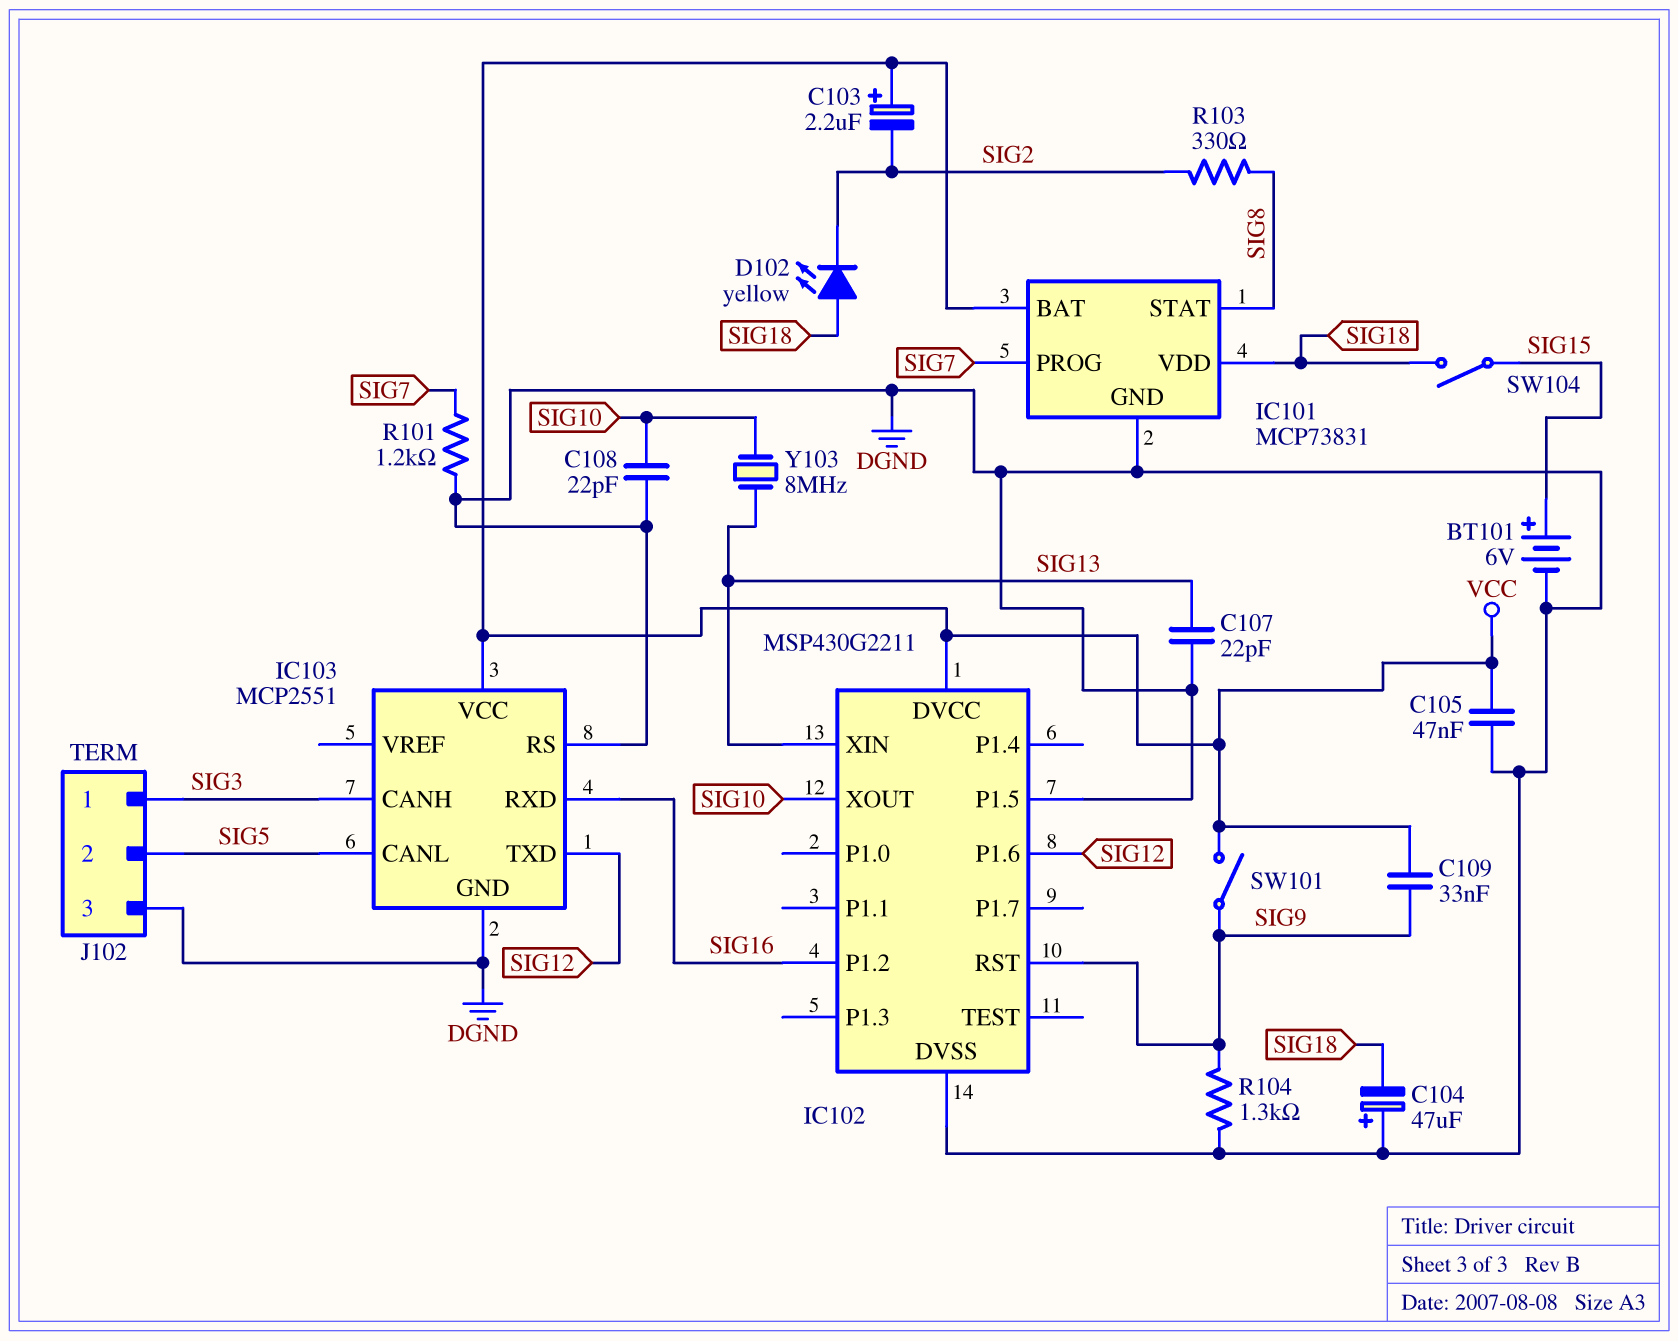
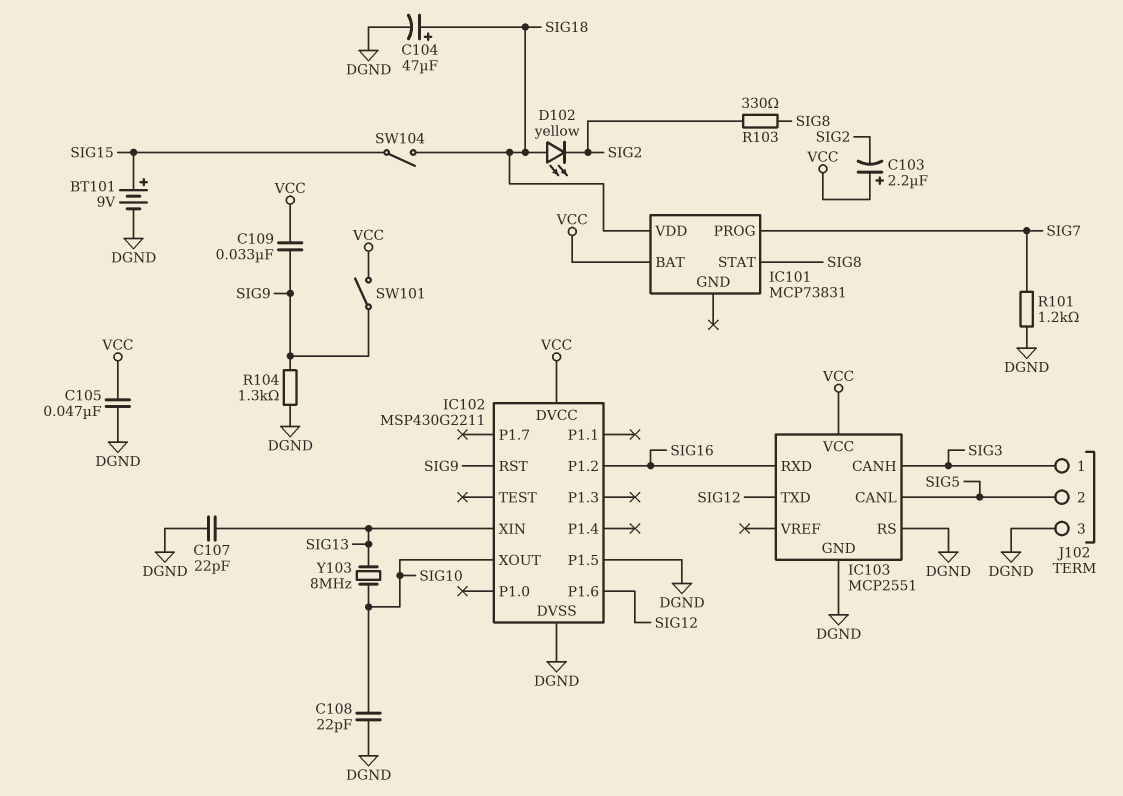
BT101: 6V (plus SIG15, minus DGND) -> 9V (plus SIG15, minus DGND)
C104: 47uF (plus DGND, minus SIG18) -> 47uF (plus SIG18, minus DGND)
IC101 pin GND: DGND -> none

